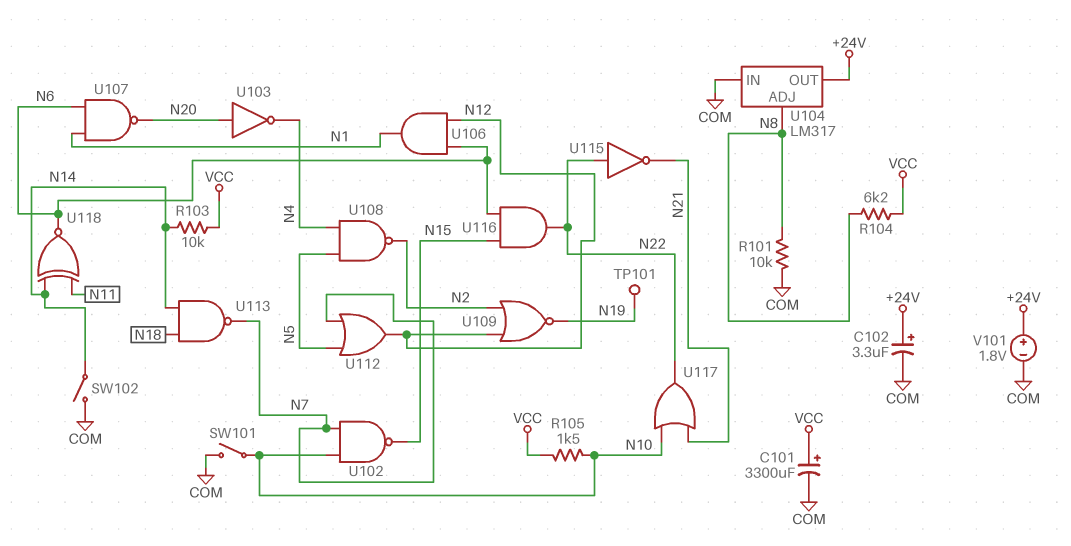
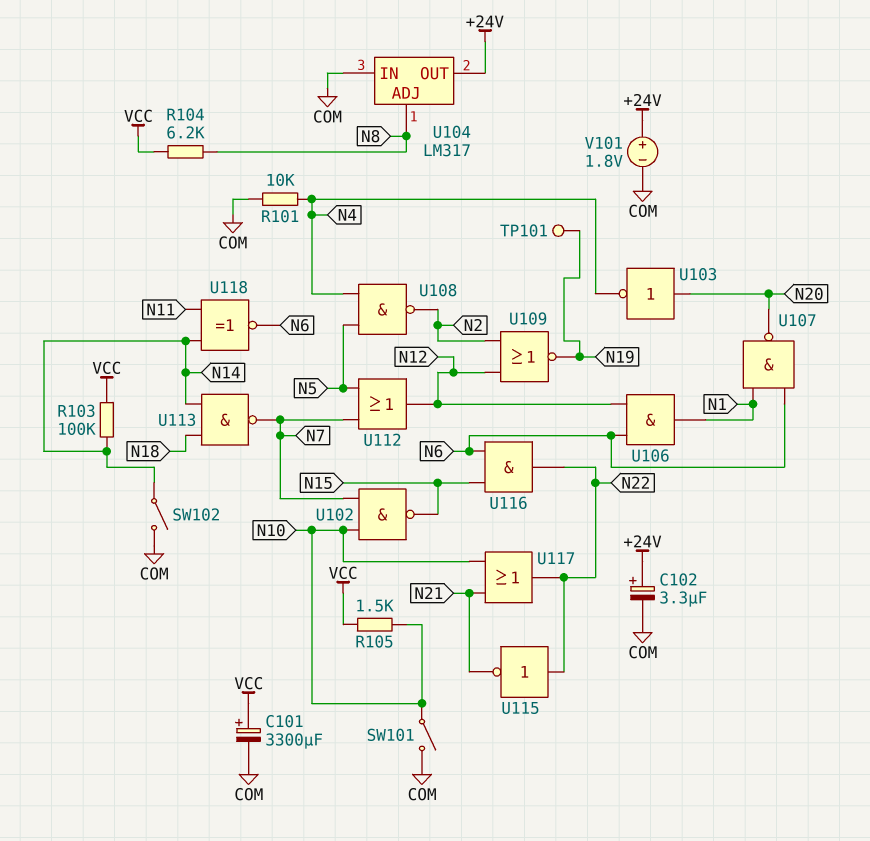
R101: 10k (COM, N8) -> 10k (COM, N4)
R103: 10k (N14, VCC) -> 100k (N14, VCC)

